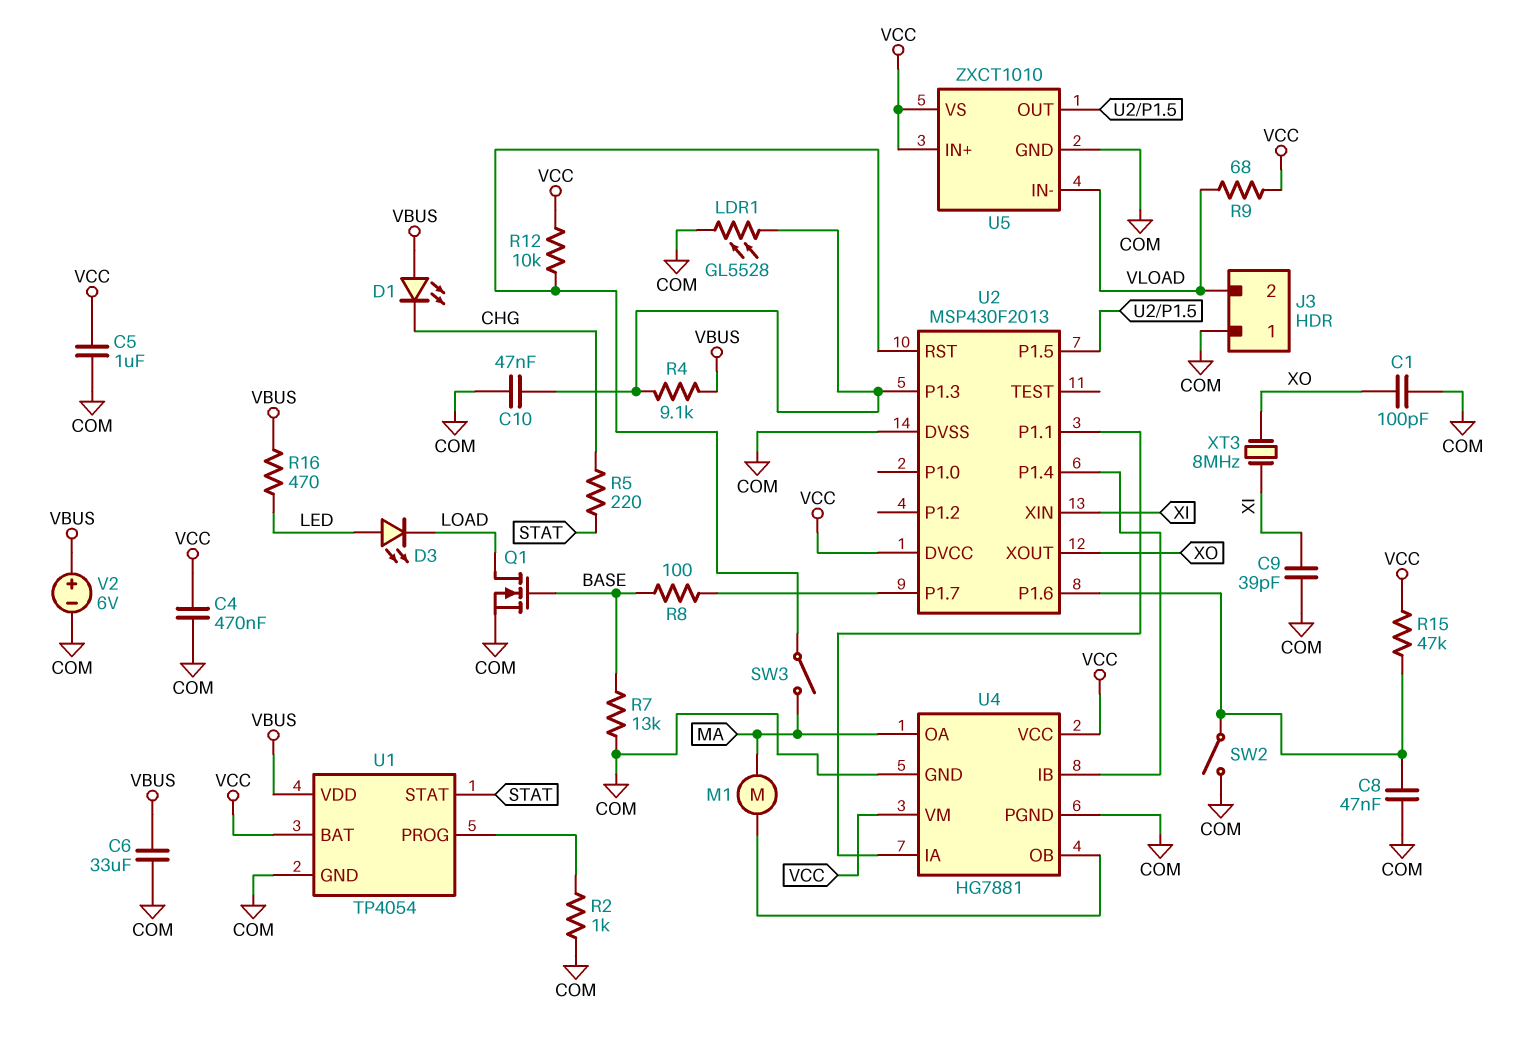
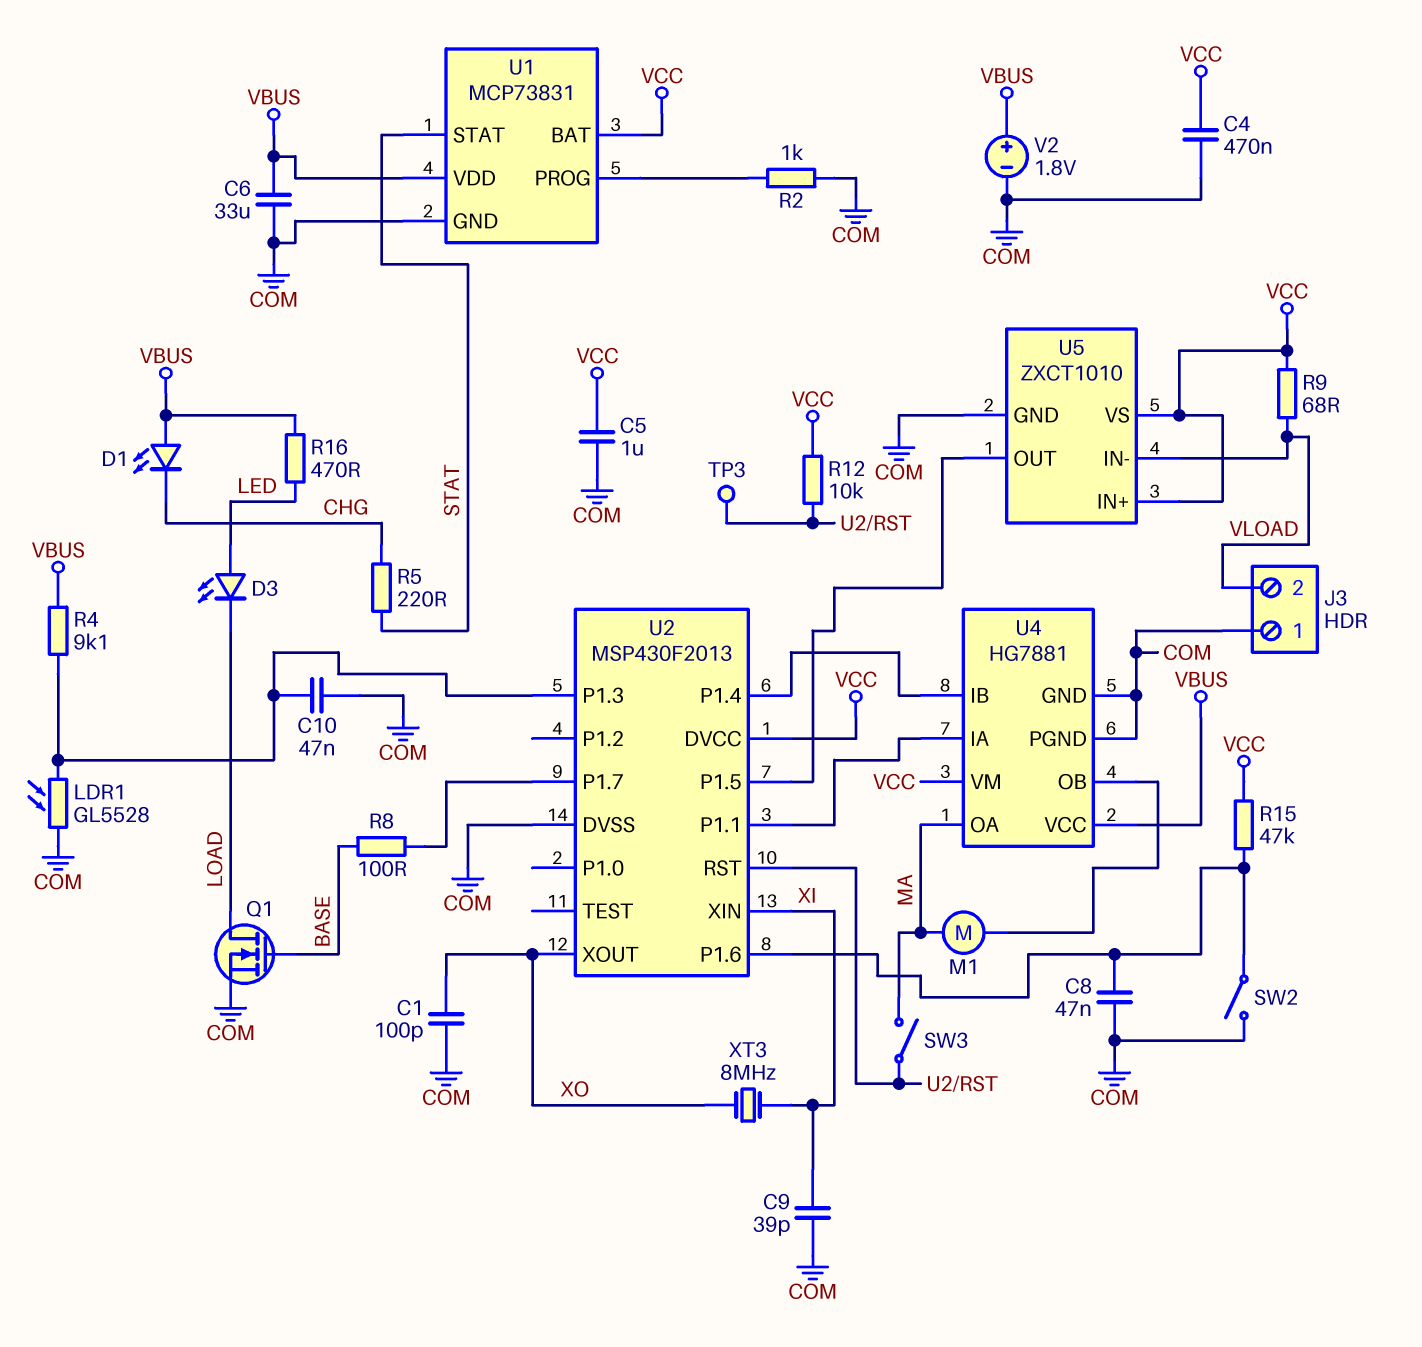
R7: 13k (BASE, COM) -> none
TP3: none -> test point (U2/RST)
U1: TP4054 -> MCP73831
U4 pin VCC: VCC -> VBUS
V2: 6V (plus VBUS, minus COM) -> 1.8V (plus VBUS, minus COM)

